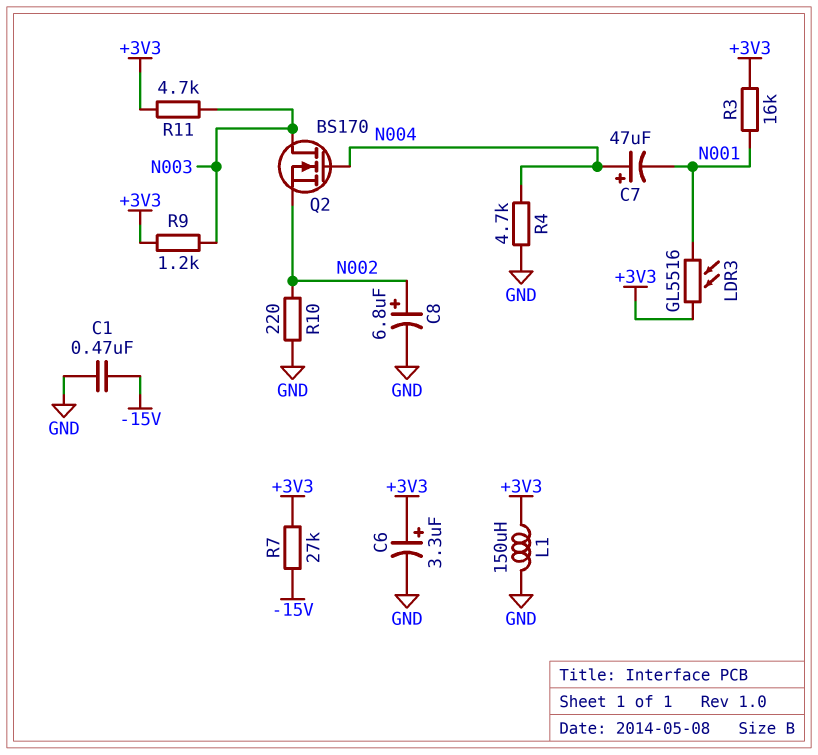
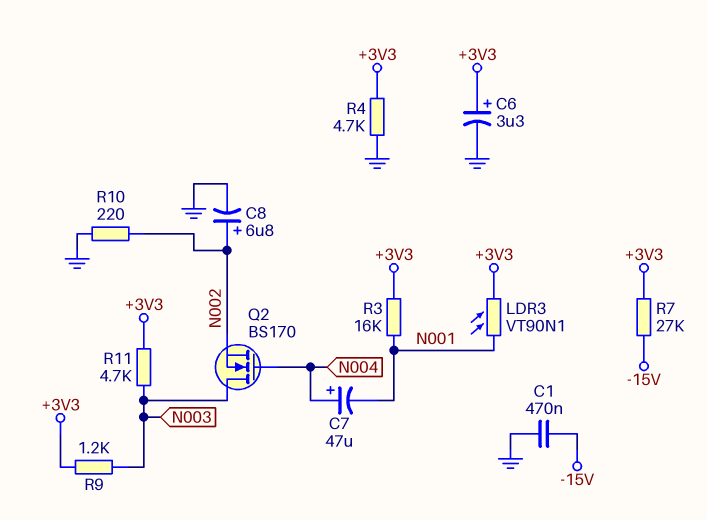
L1: 150uH (+3V3, GND) -> none
LDR3: GL5516 (+3V3, N001) -> VT90N1 (+3V3, N001)
R4: 4.7k (GND, N004) -> 4.7k (+3V3, GND)

